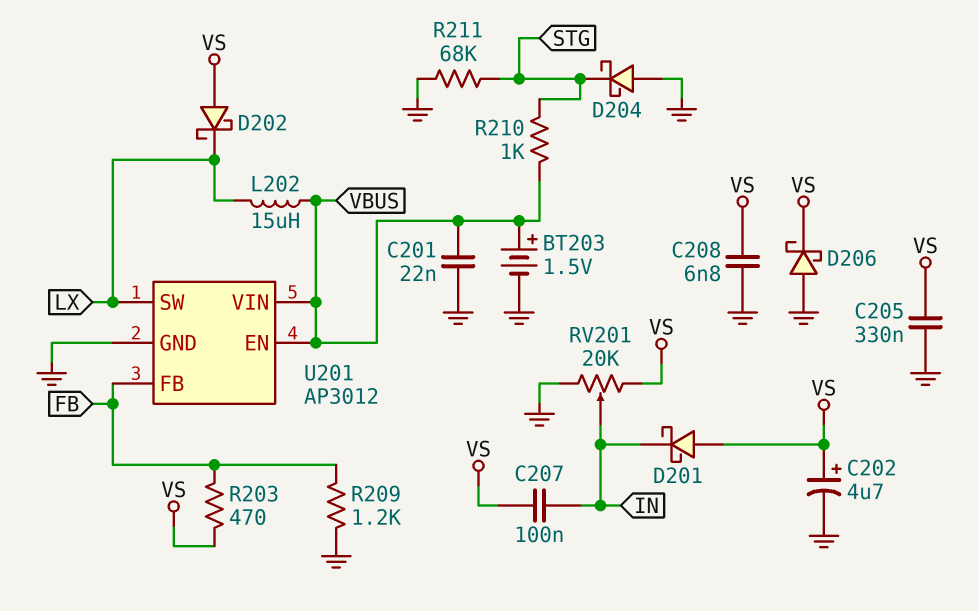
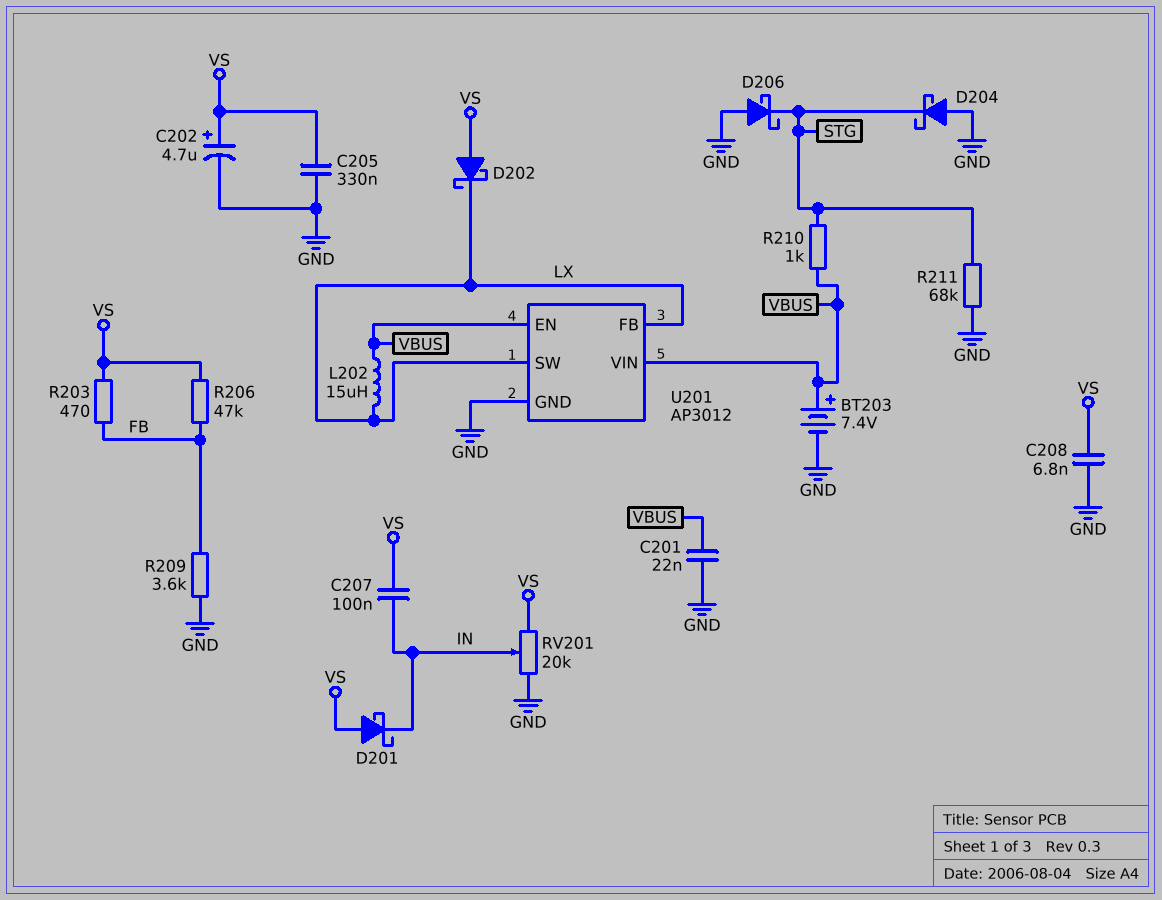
BT203: 1.5V (plus VBUS, minus GND) -> 7.4V (plus VBUS, minus GND)
D206: schottky (A GND, K VS) -> schottky (A GND, K STG)
R206: none -> 47k (FB, VS)
R209: 1.2k (FB, GND) -> 3.6k (FB, GND)
U201 pin FB: FB -> LX

